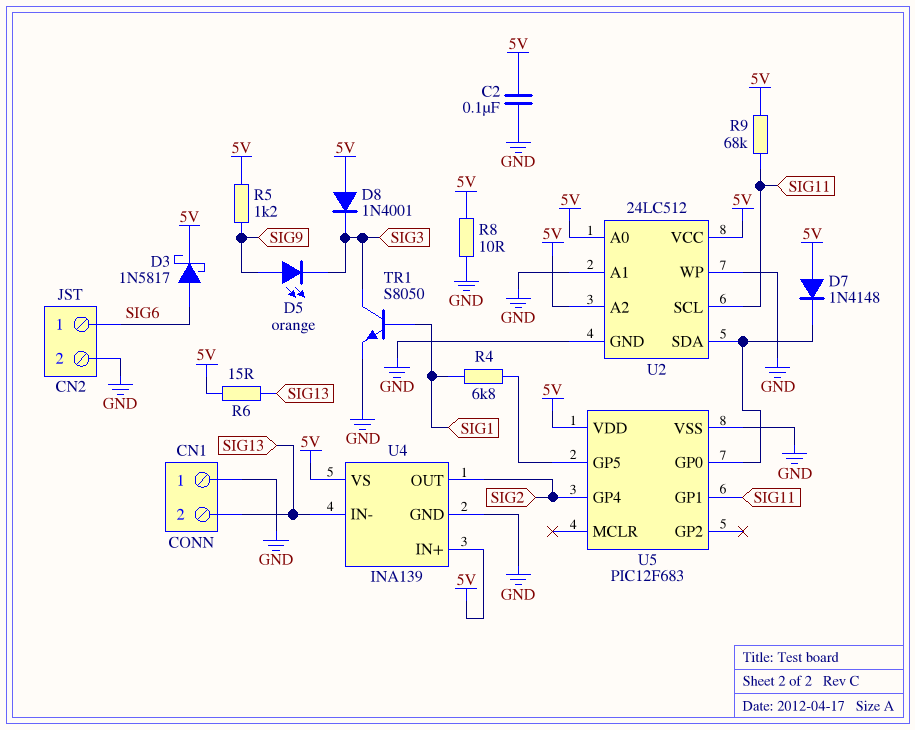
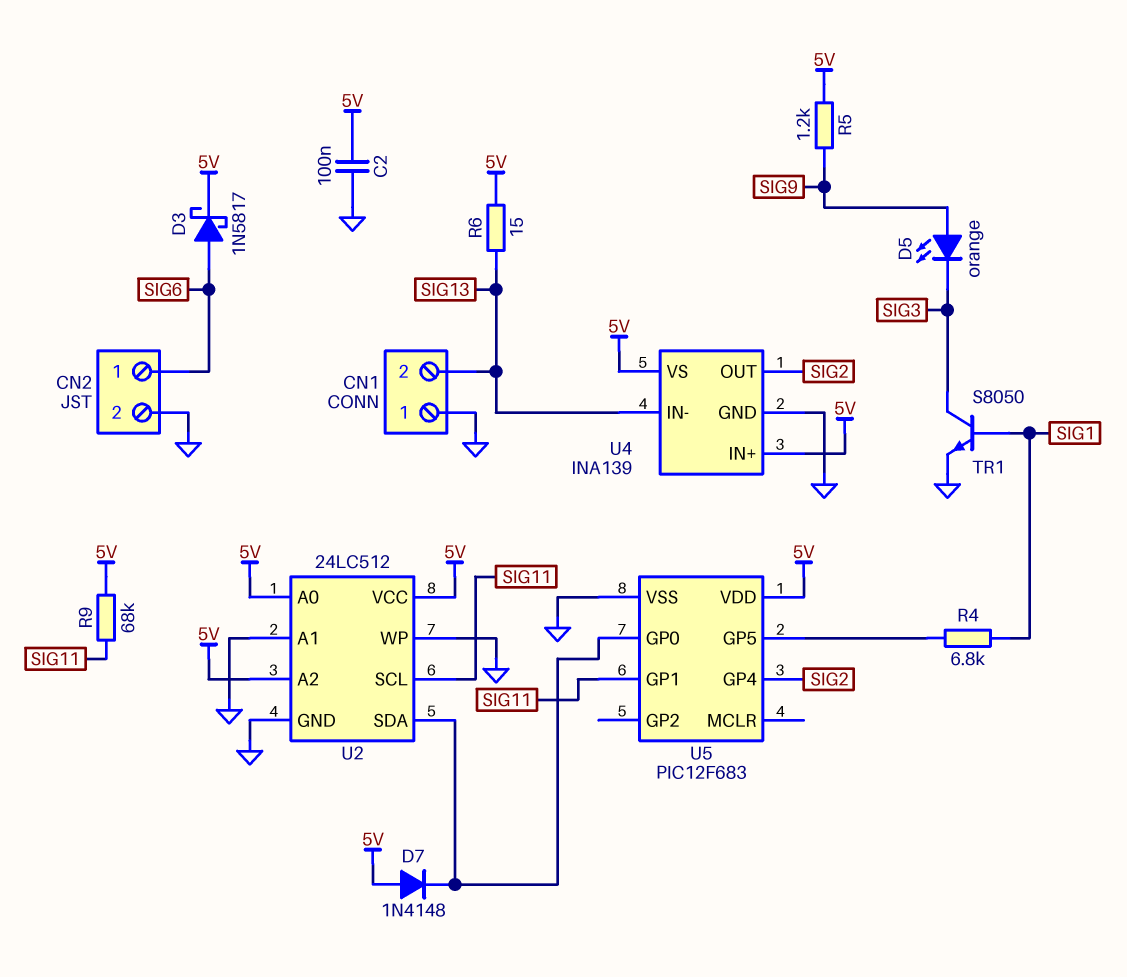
D8: diode 1N4001 (A 5V, K SIG3) -> none
R8: 10 (5V, GND) -> none

